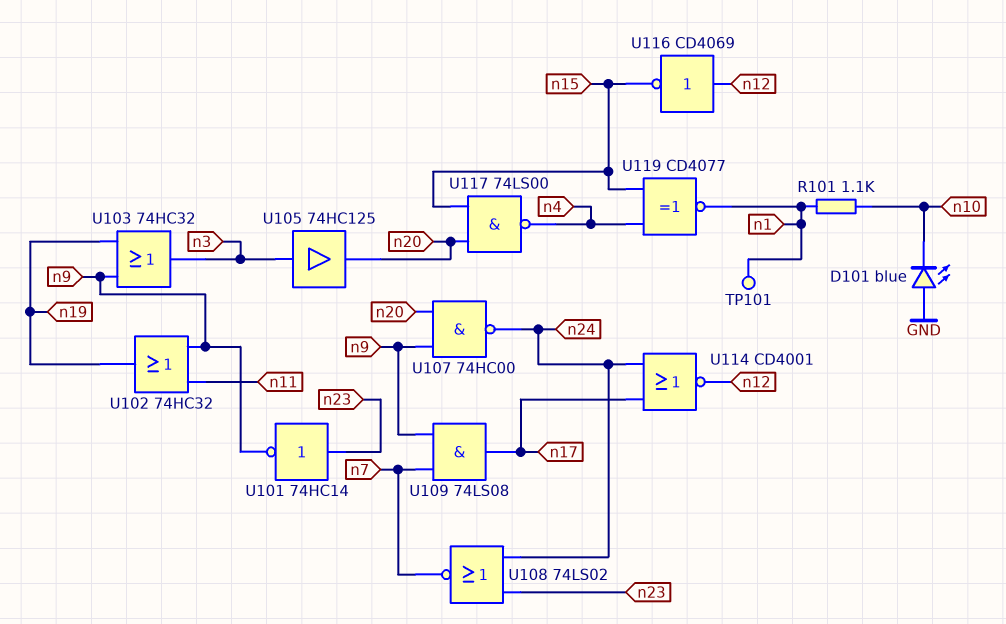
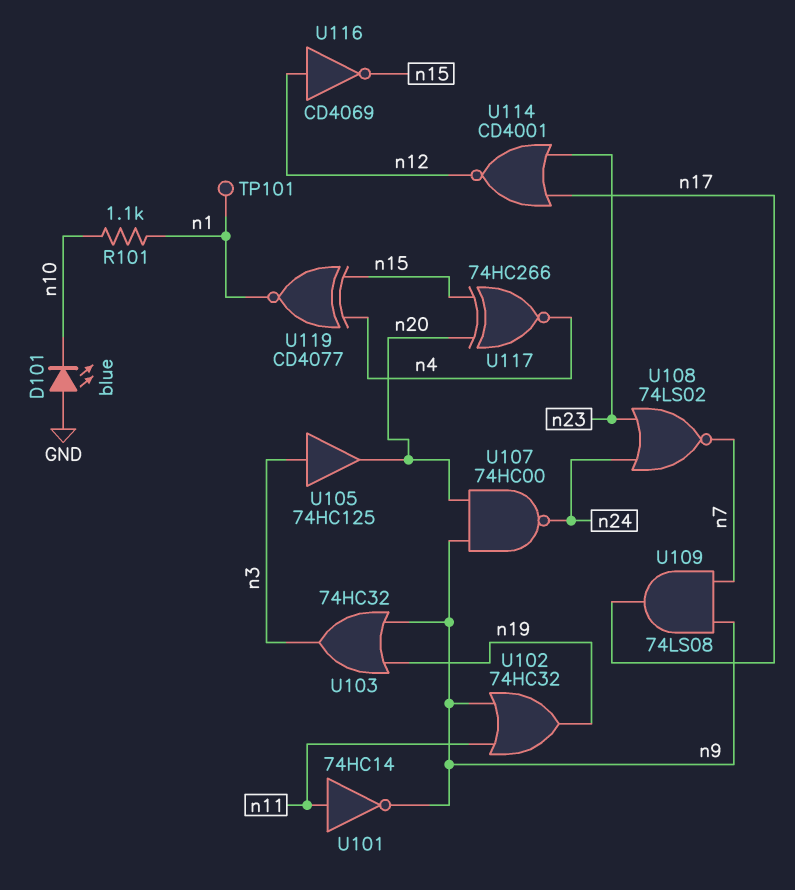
U101: NOT 74HC14 (in n23, out n9) -> NOT 74HC14 (in n11, out n9)
U114: NOR CD4001 (in n17, in n24, out n12) -> NOR CD4001 (in n17, in n23, out n12)
U117: NAND 74LS00 (in n15, in n20, out n4) -> XNOR 74HC266 (in n15, in n20, out n4)

